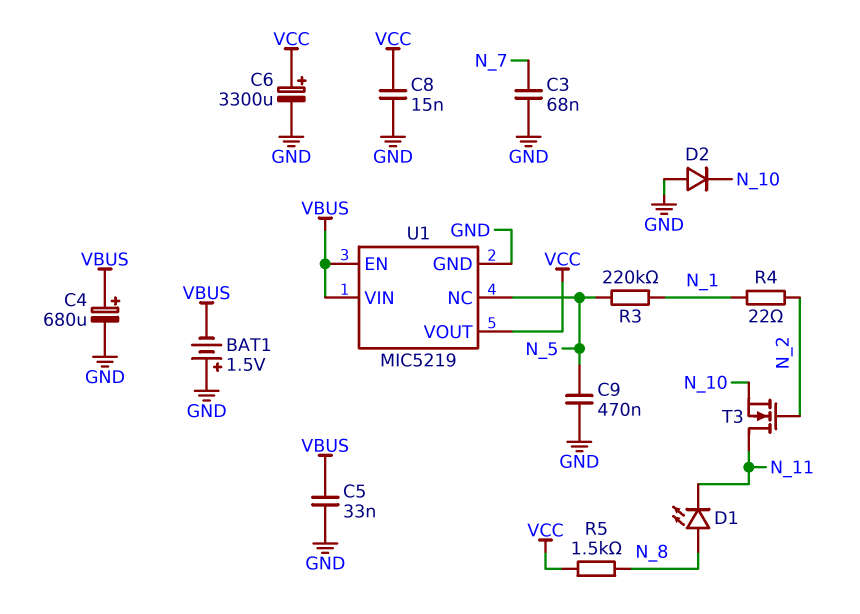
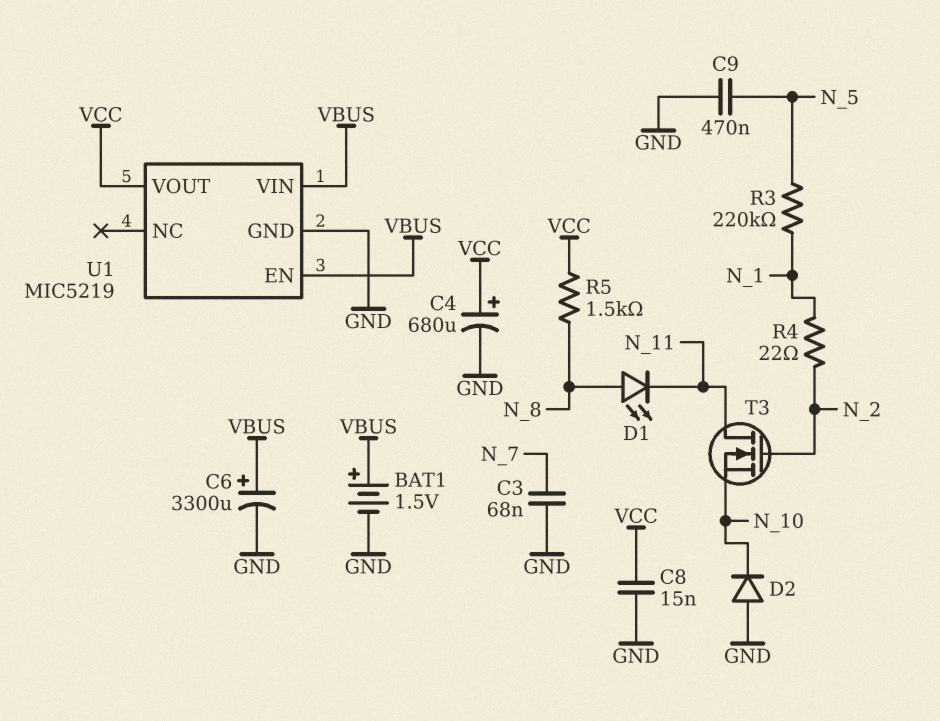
BAT1: 1.5V (plus GND, minus VBUS) -> 1.5V (plus VBUS, minus GND)
C4: 680uF (plus VBUS, minus GND) -> 680uF (plus VCC, minus GND)
C5: 33nF (GND, VBUS) -> none
C6: 3300uF (plus VCC, minus GND) -> 3300uF (plus VBUS, minus GND)
U1 pin NC: N_5 -> none

